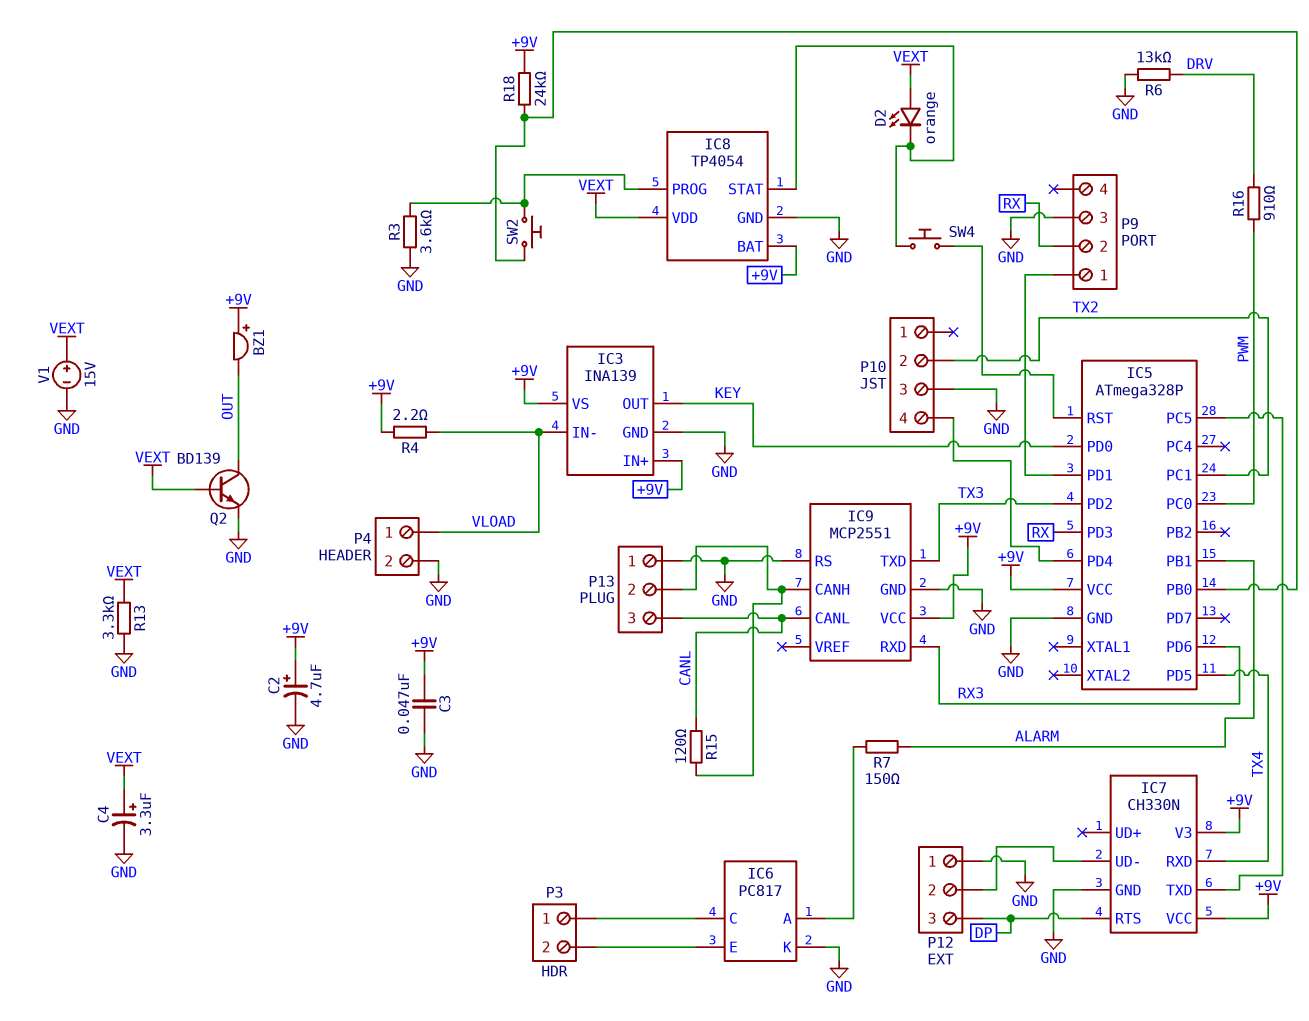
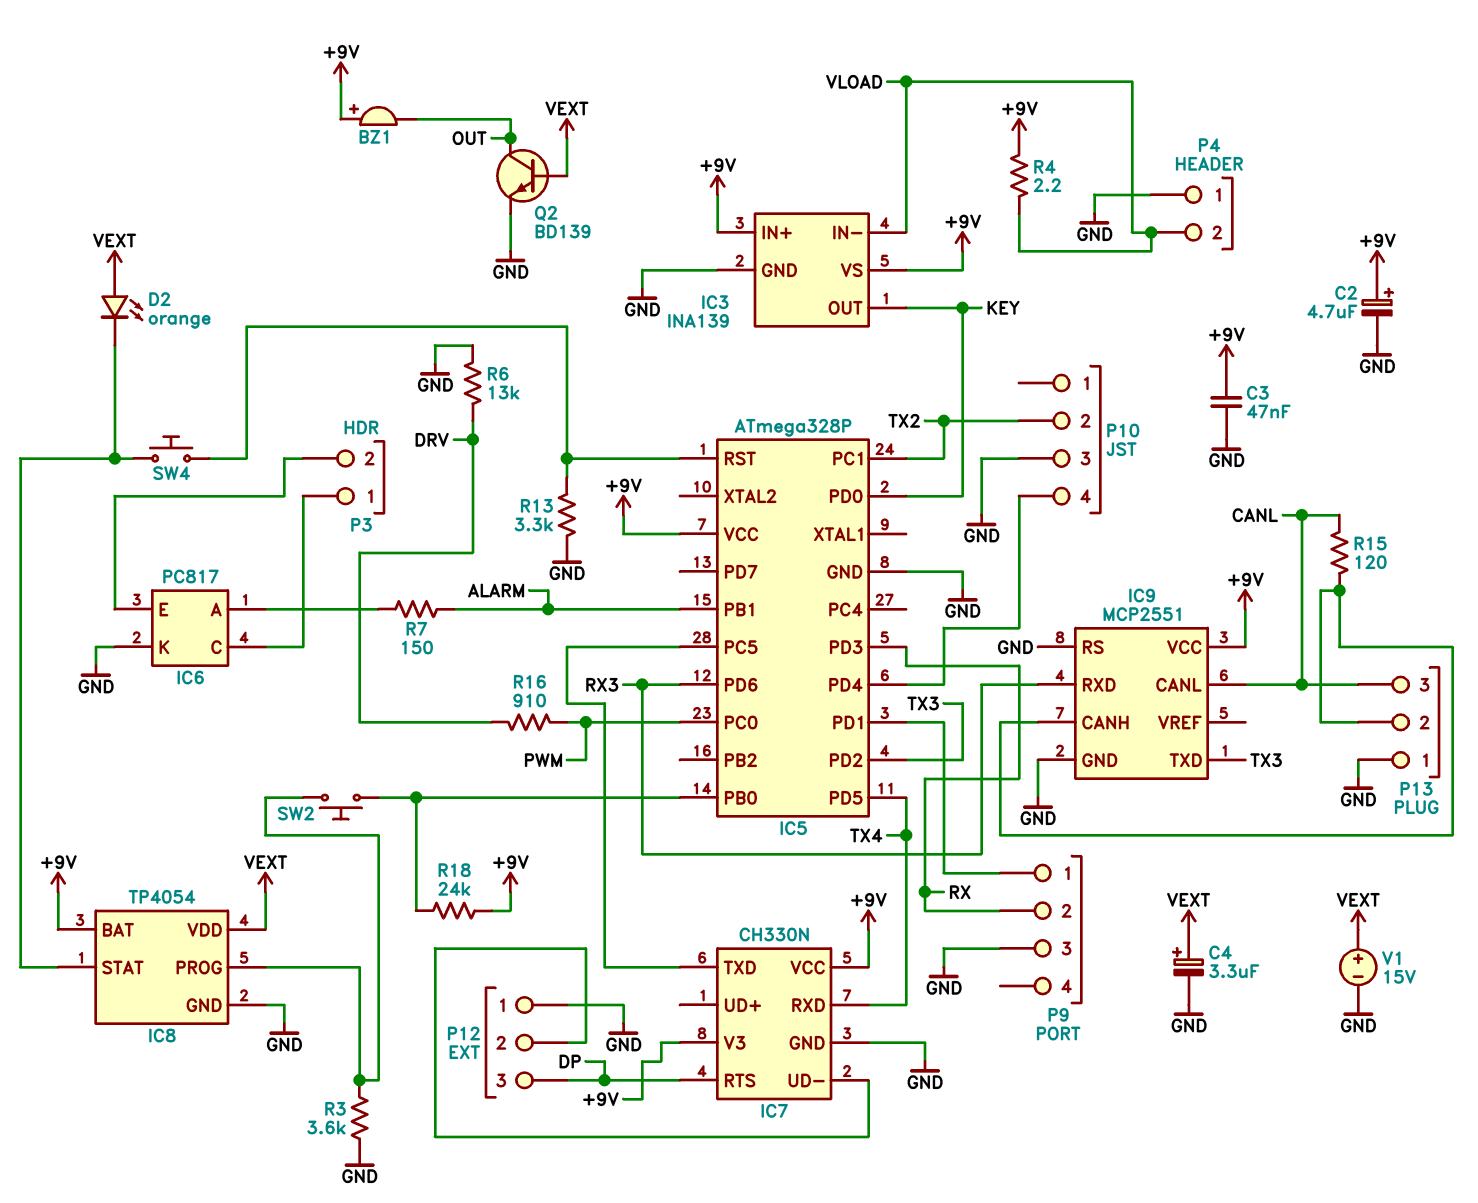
P4 pin 1: VLOAD -> GND
P4 pin 2: GND -> VLOAD
R13: 3.3k (GND, VEXT) -> 3.3k (GND, IC5/RST)

